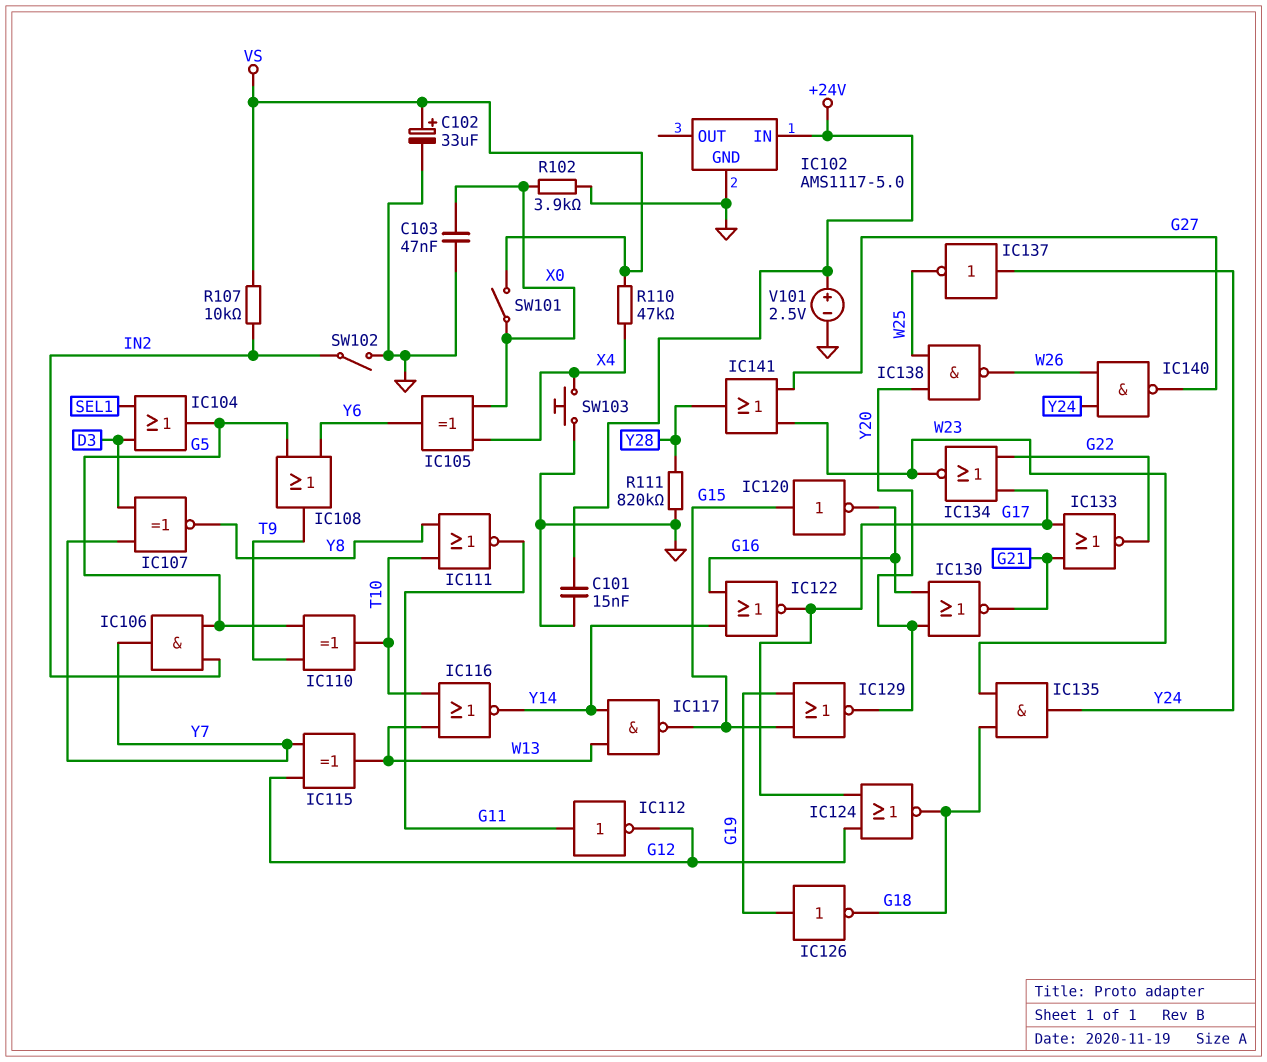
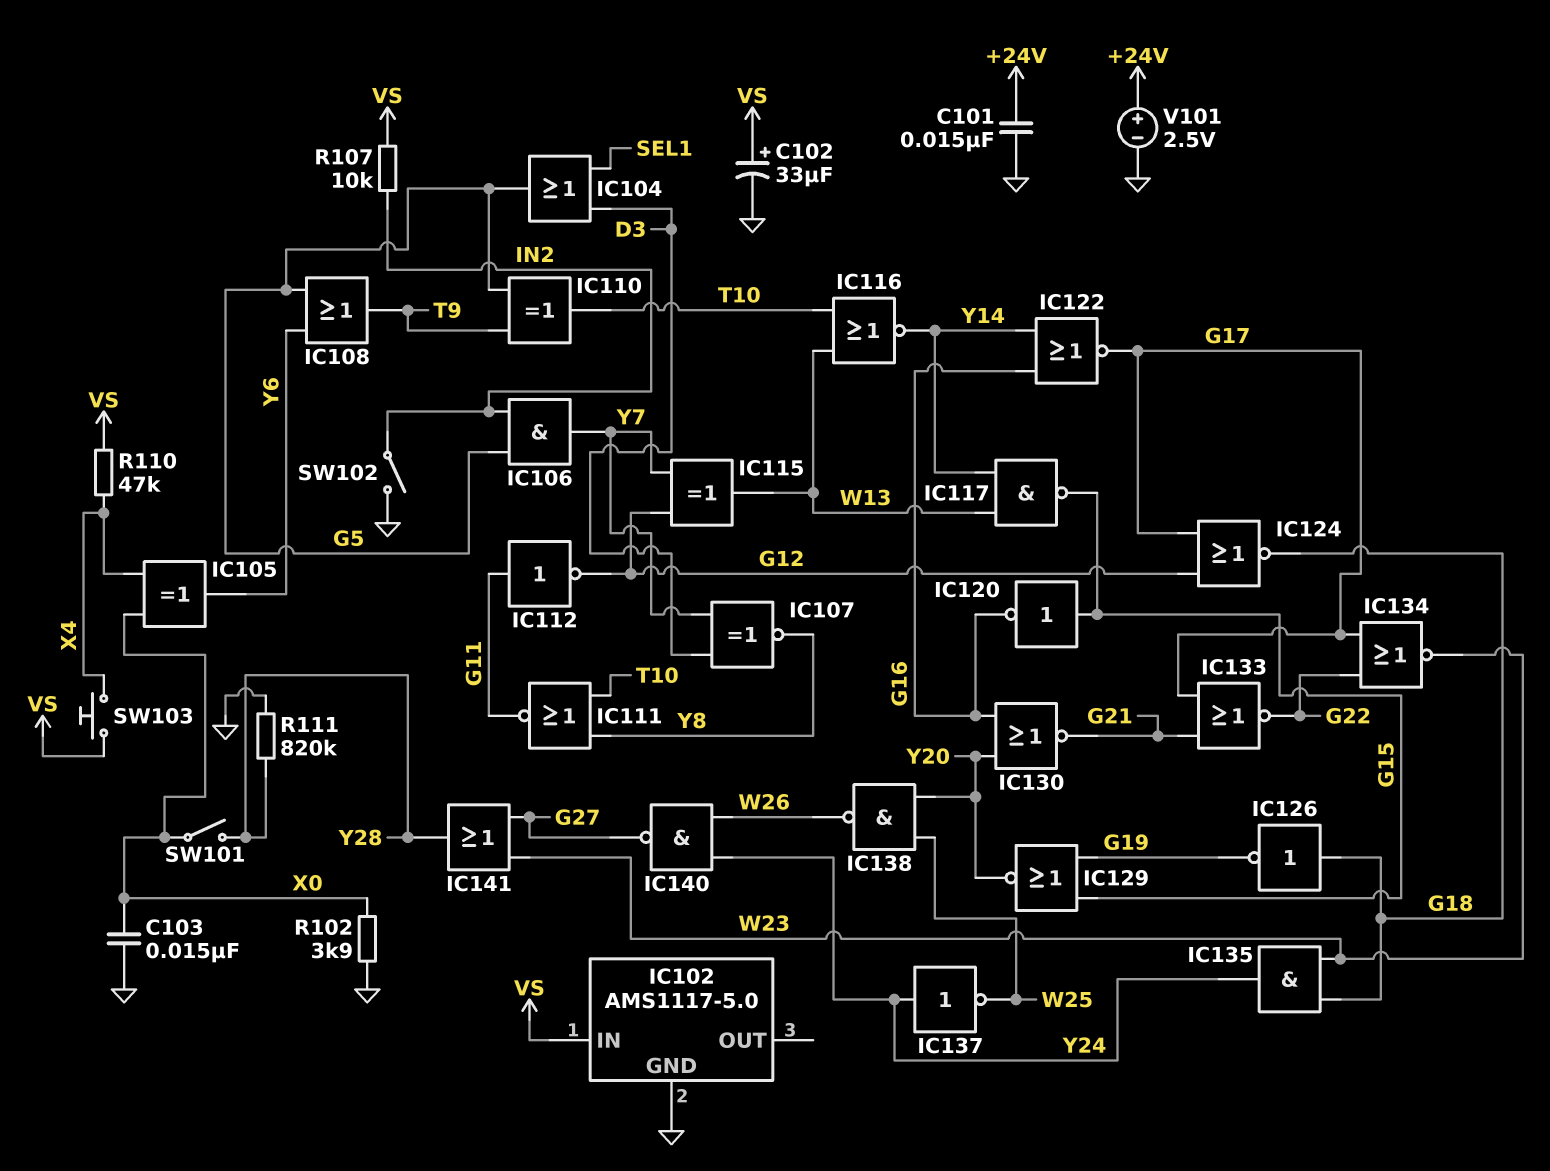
C103: 47nF (GND, X0) -> 15nF (GND, X0)
IC102 pin IN: +24V -> VS
IC126: NOT (in G19, out G18) -> NOT (in G18, out G19)
SW101: switch (VS, X0) -> switch (X0, Y28)
SW103: button (GND, X4) -> button (VS, X4)

